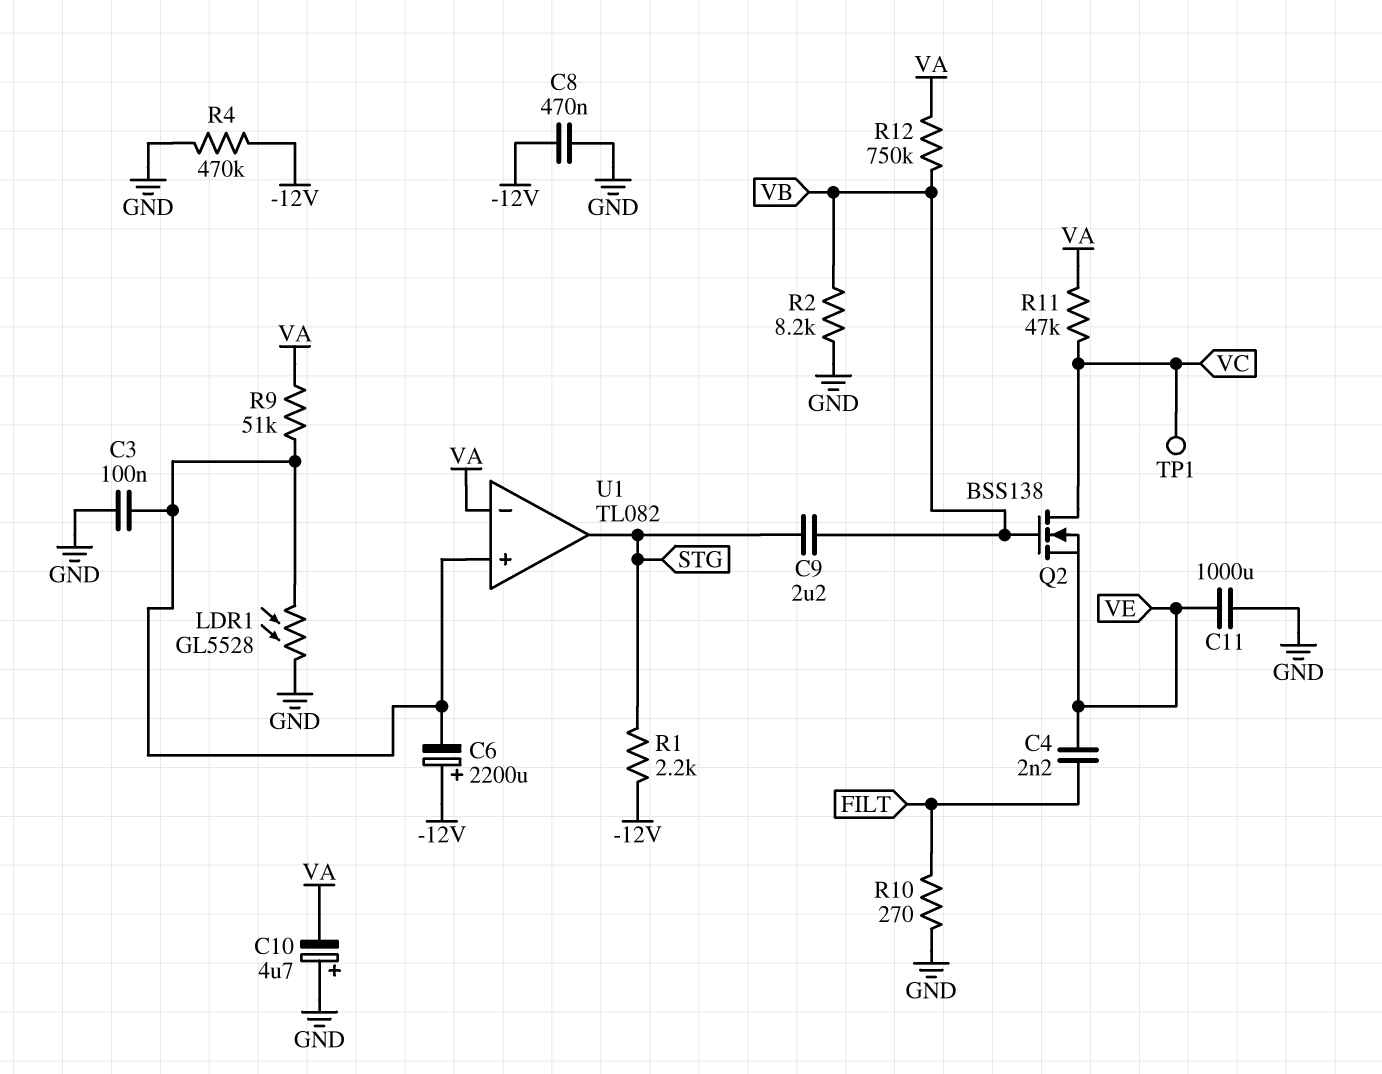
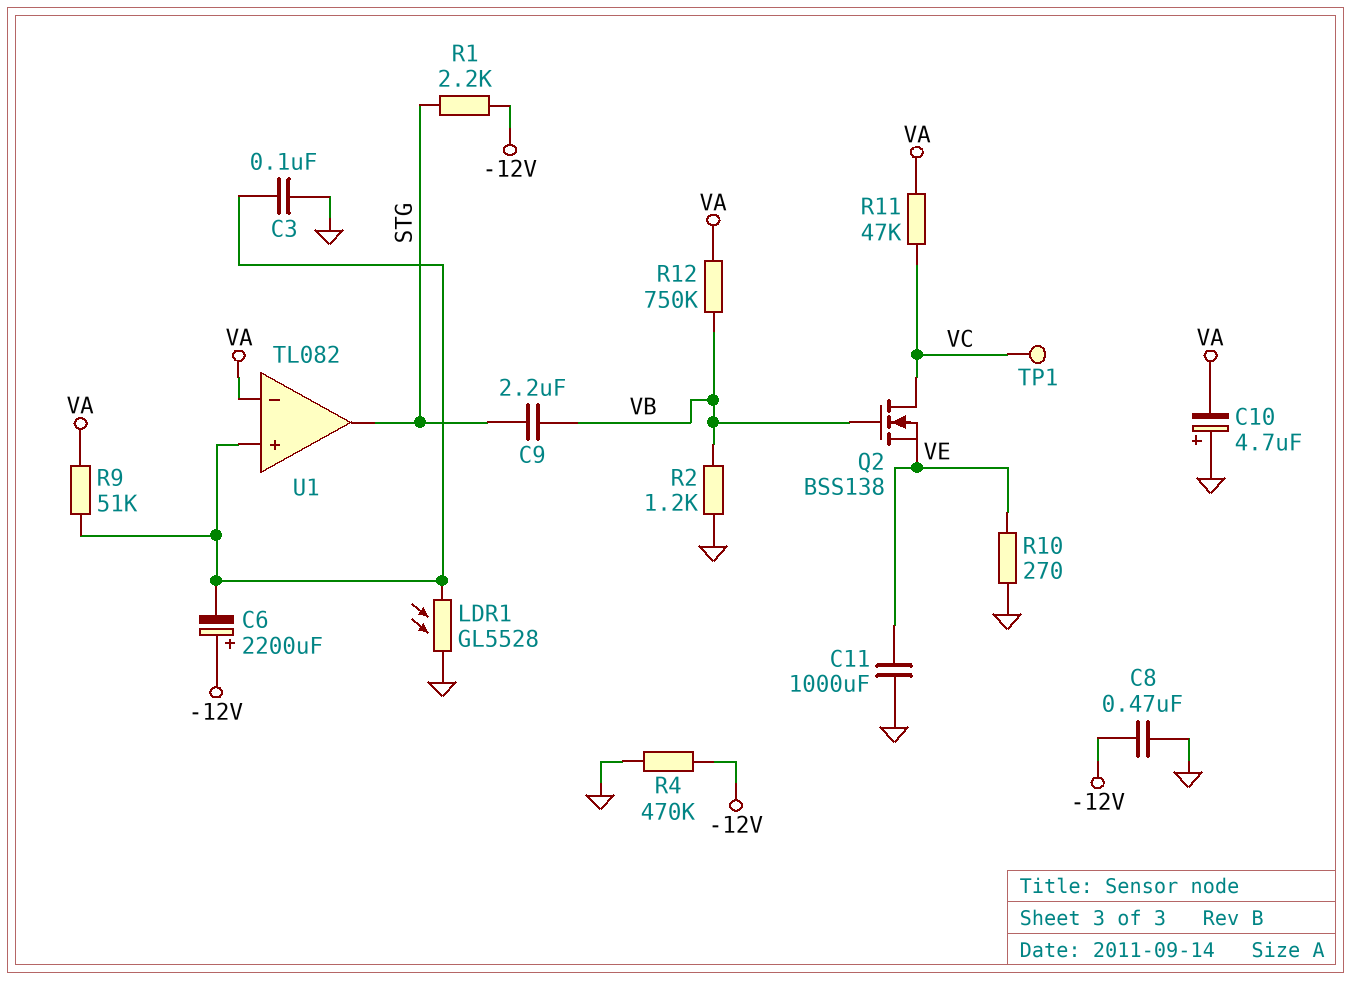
C4: 2.2nF (FILT, VE) -> none
R2: 8.2k (GND, VB) -> 1.2k (GND, VB)
R10: 270 (FILT, GND) -> 270 (GND, VE)

